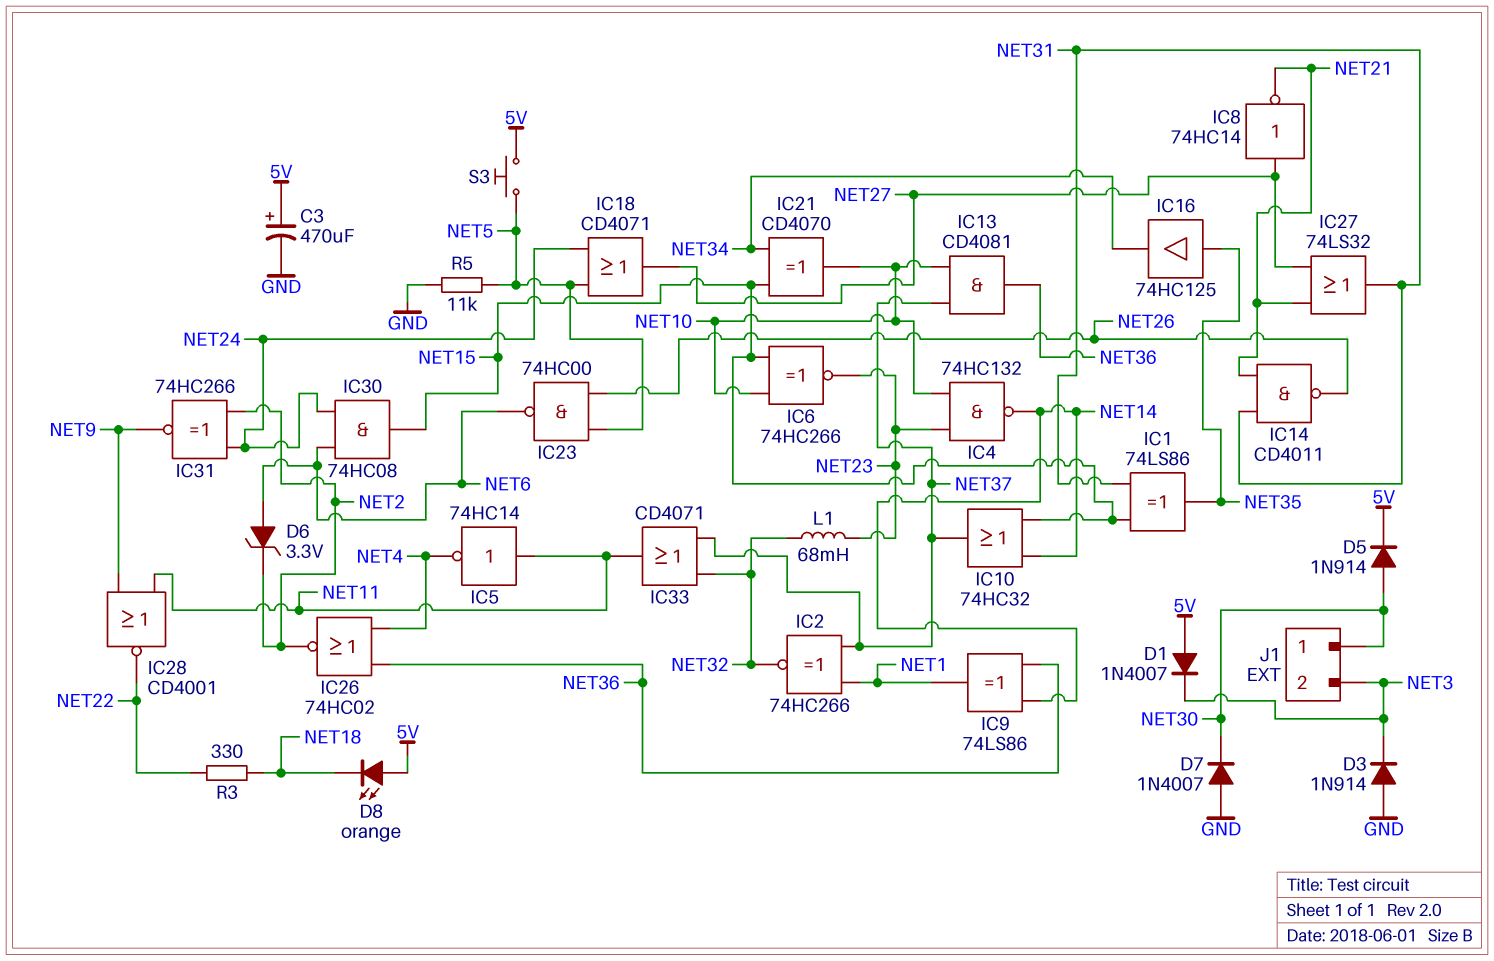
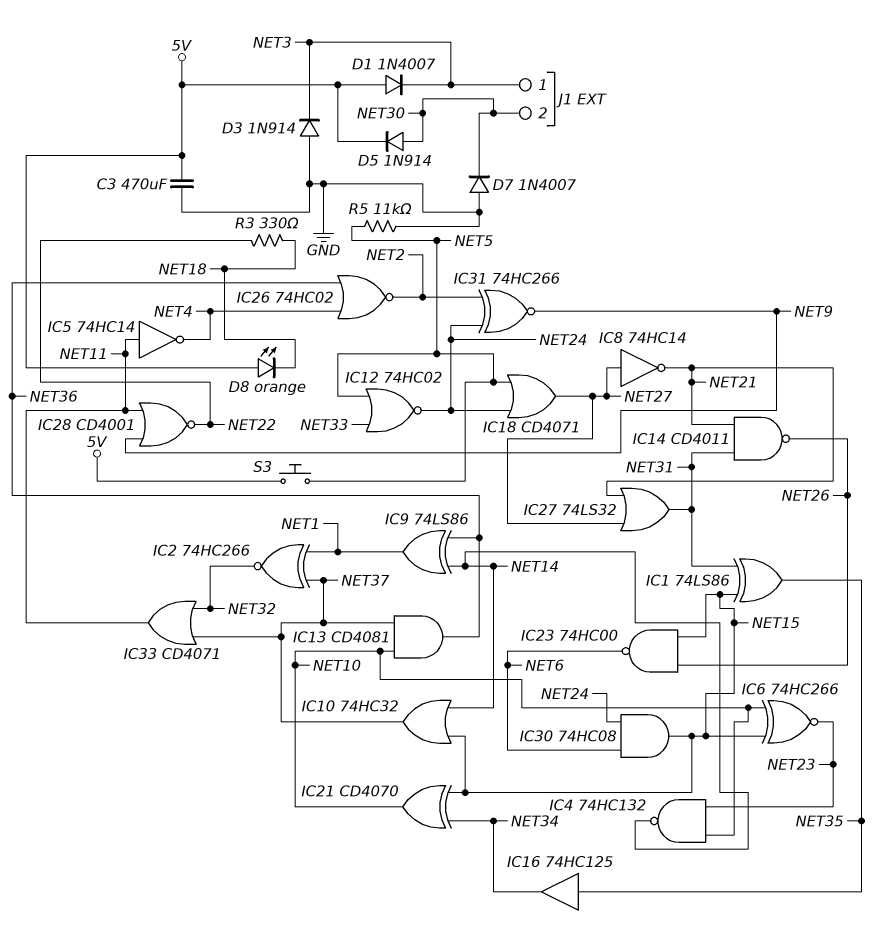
C3: 470uF (plus 5V, minus GND) -> 470uF (5V, GND)
D6: zener 3.3V (A NET6, K NET2) -> none
IC12: none -> NOR 74HC02 (in NET5, in NET33, out NET24)
IC23: NAND 74HC00 (in NET5, in NET26, out NET6) -> NAND 74HC00 (in NET15, in NET26, out NET6)
J1 pin 1: NET30 -> NET3
J1 pin 2: NET3 -> NET30
L1: 68mH (NET23, NET32) -> none

